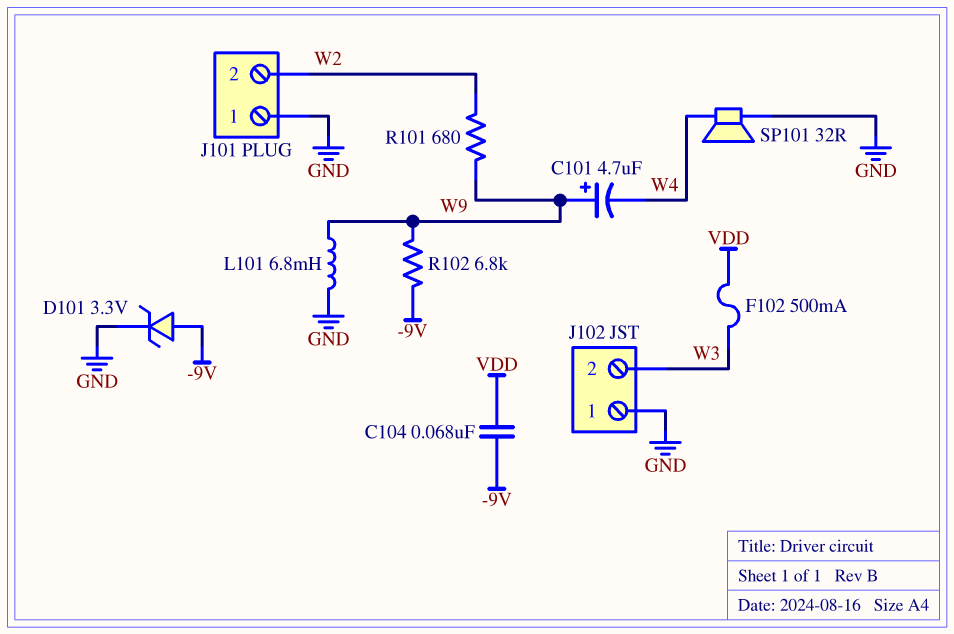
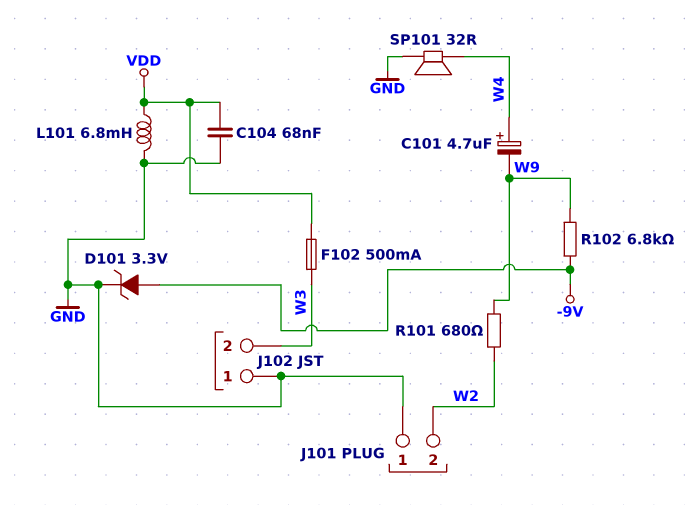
C101: 4.7uF (plus W9, minus W4) -> 4.7uF (plus W4, minus W9)
C104: 68nF (-9V, VDD) -> 68nF (GND, VDD)
L101: 6.8mH (GND, W9) -> 6.8mH (GND, VDD)

